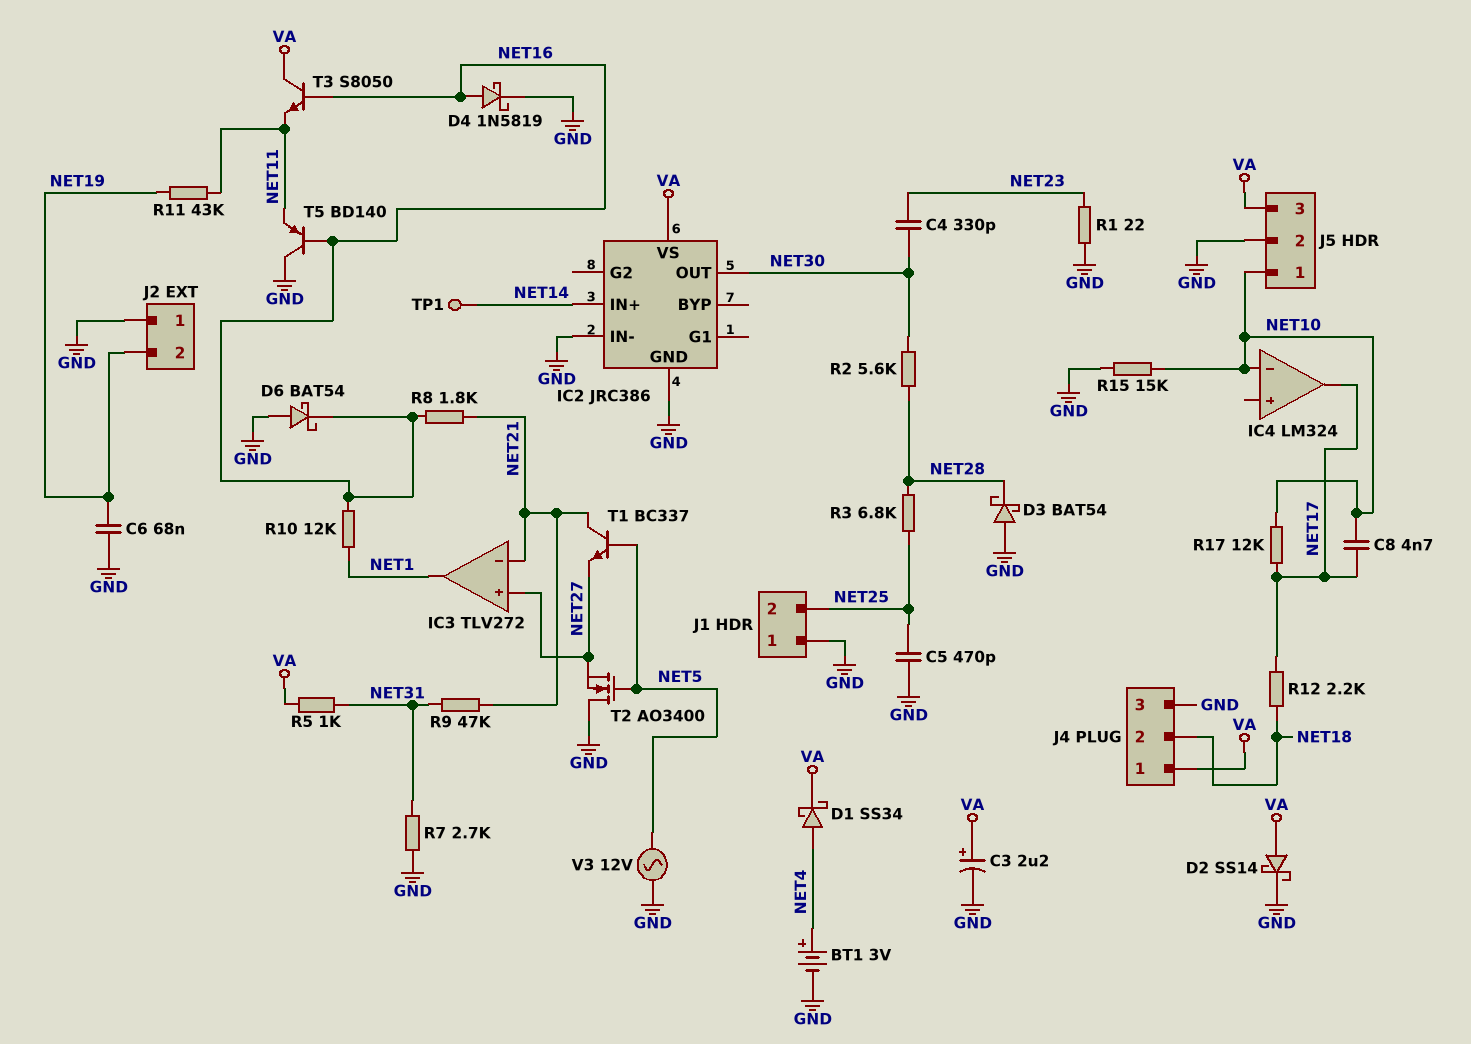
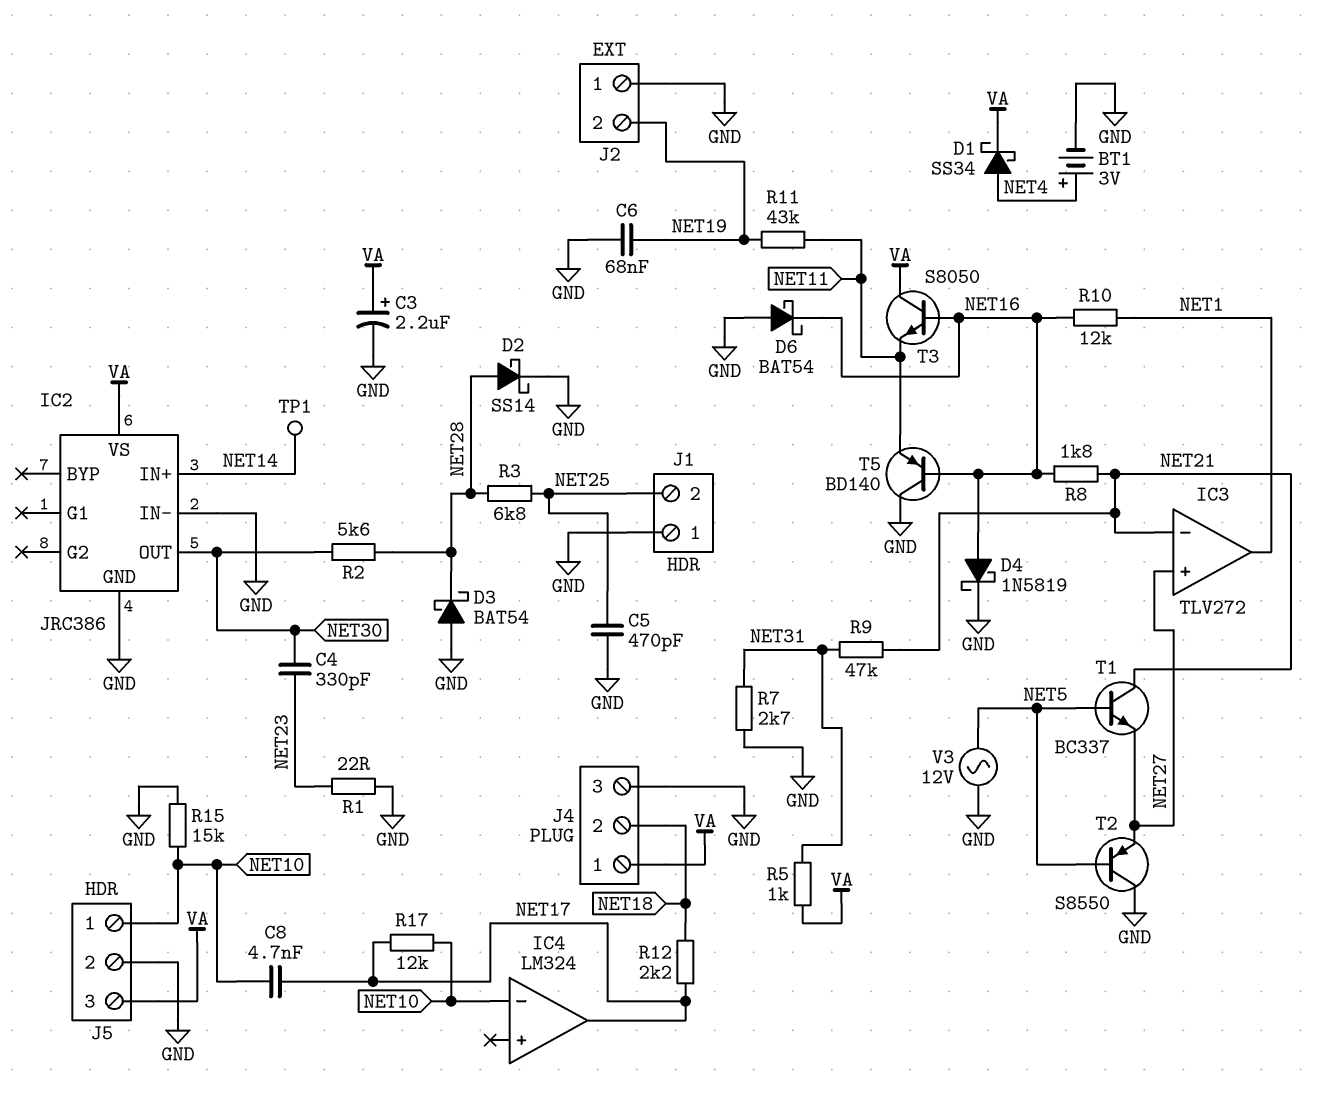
D2: schottky SS14 (A VA, K GND) -> schottky SS14 (A NET28, K GND)
T2: NMOS AO3400 (G NET5, D GND, S NET27) -> PNP S8550 (B NET5, C GND, E NET27)

